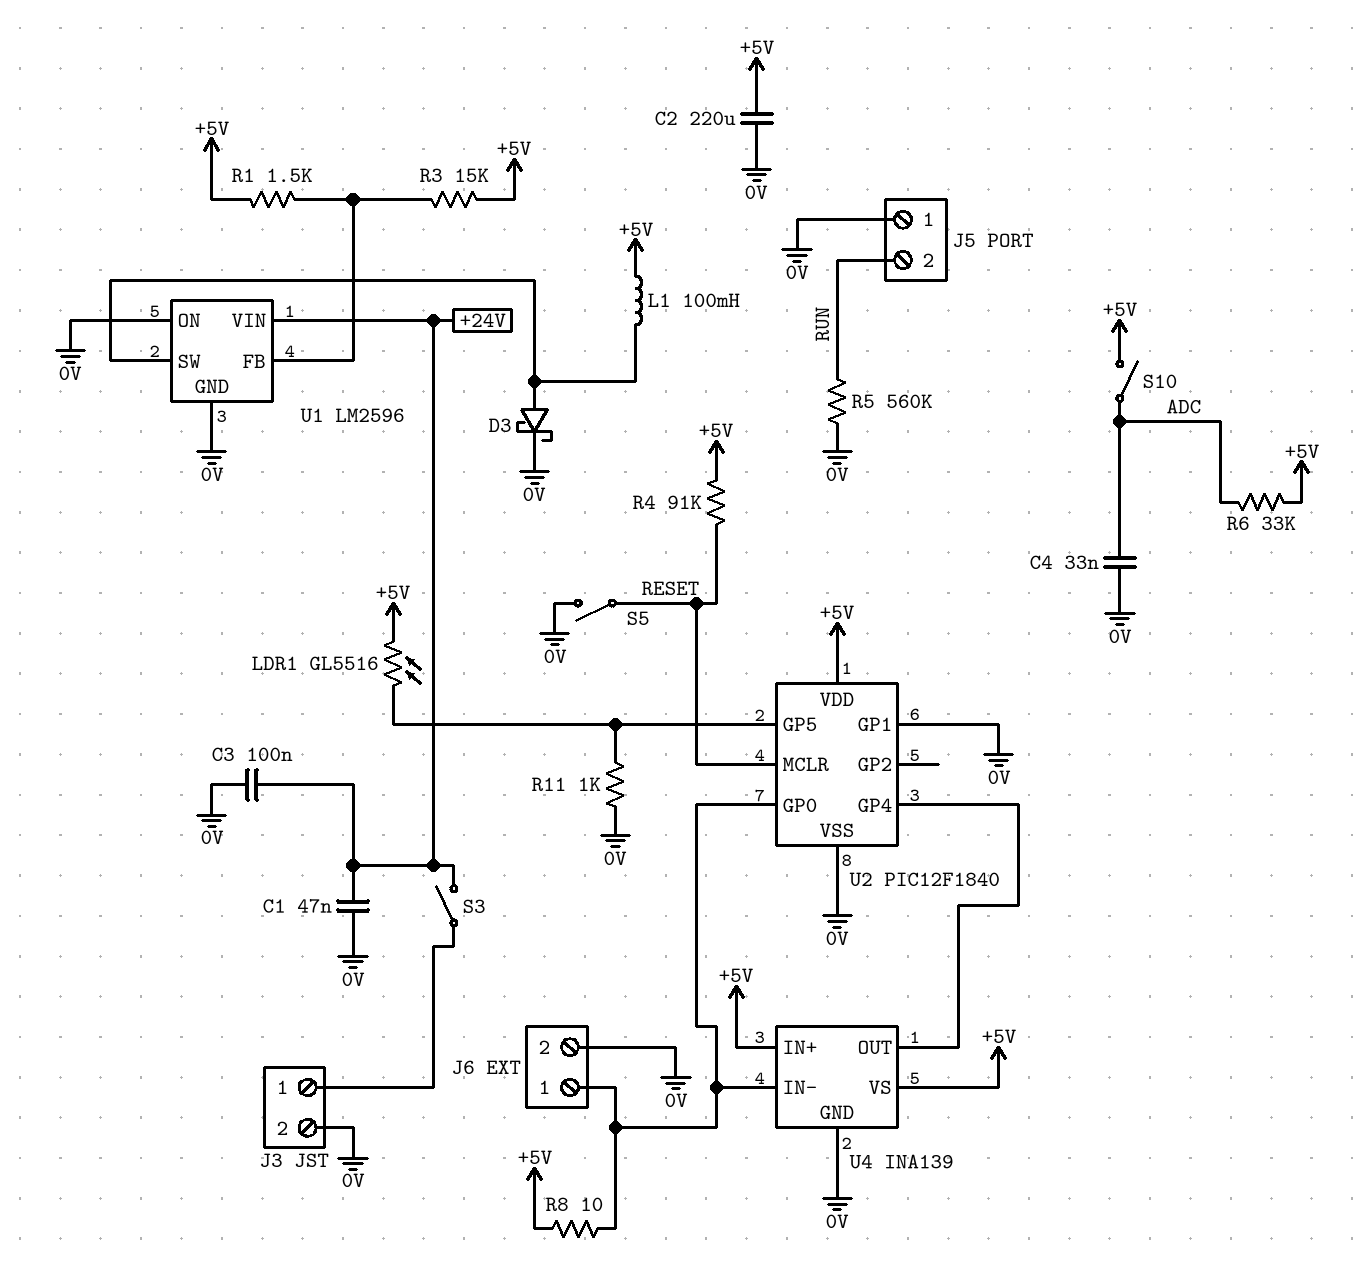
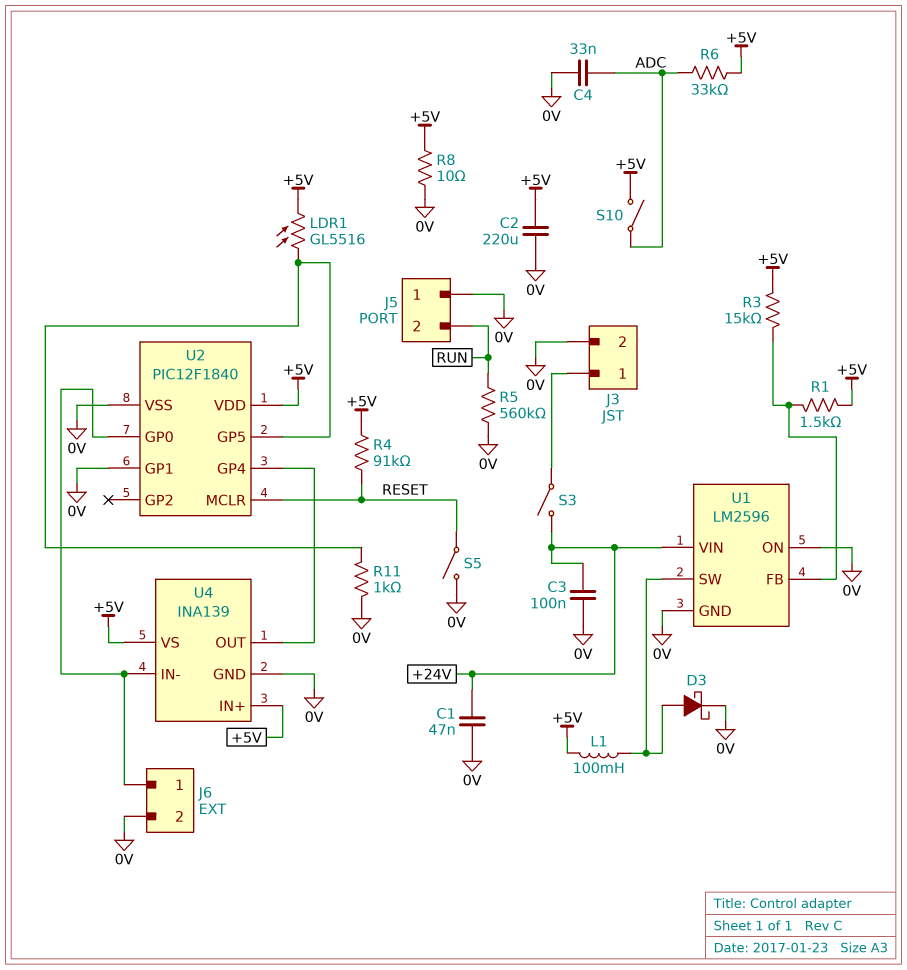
R8: 10 (+5V, J6/1) -> 10 (+5V, 0V)

